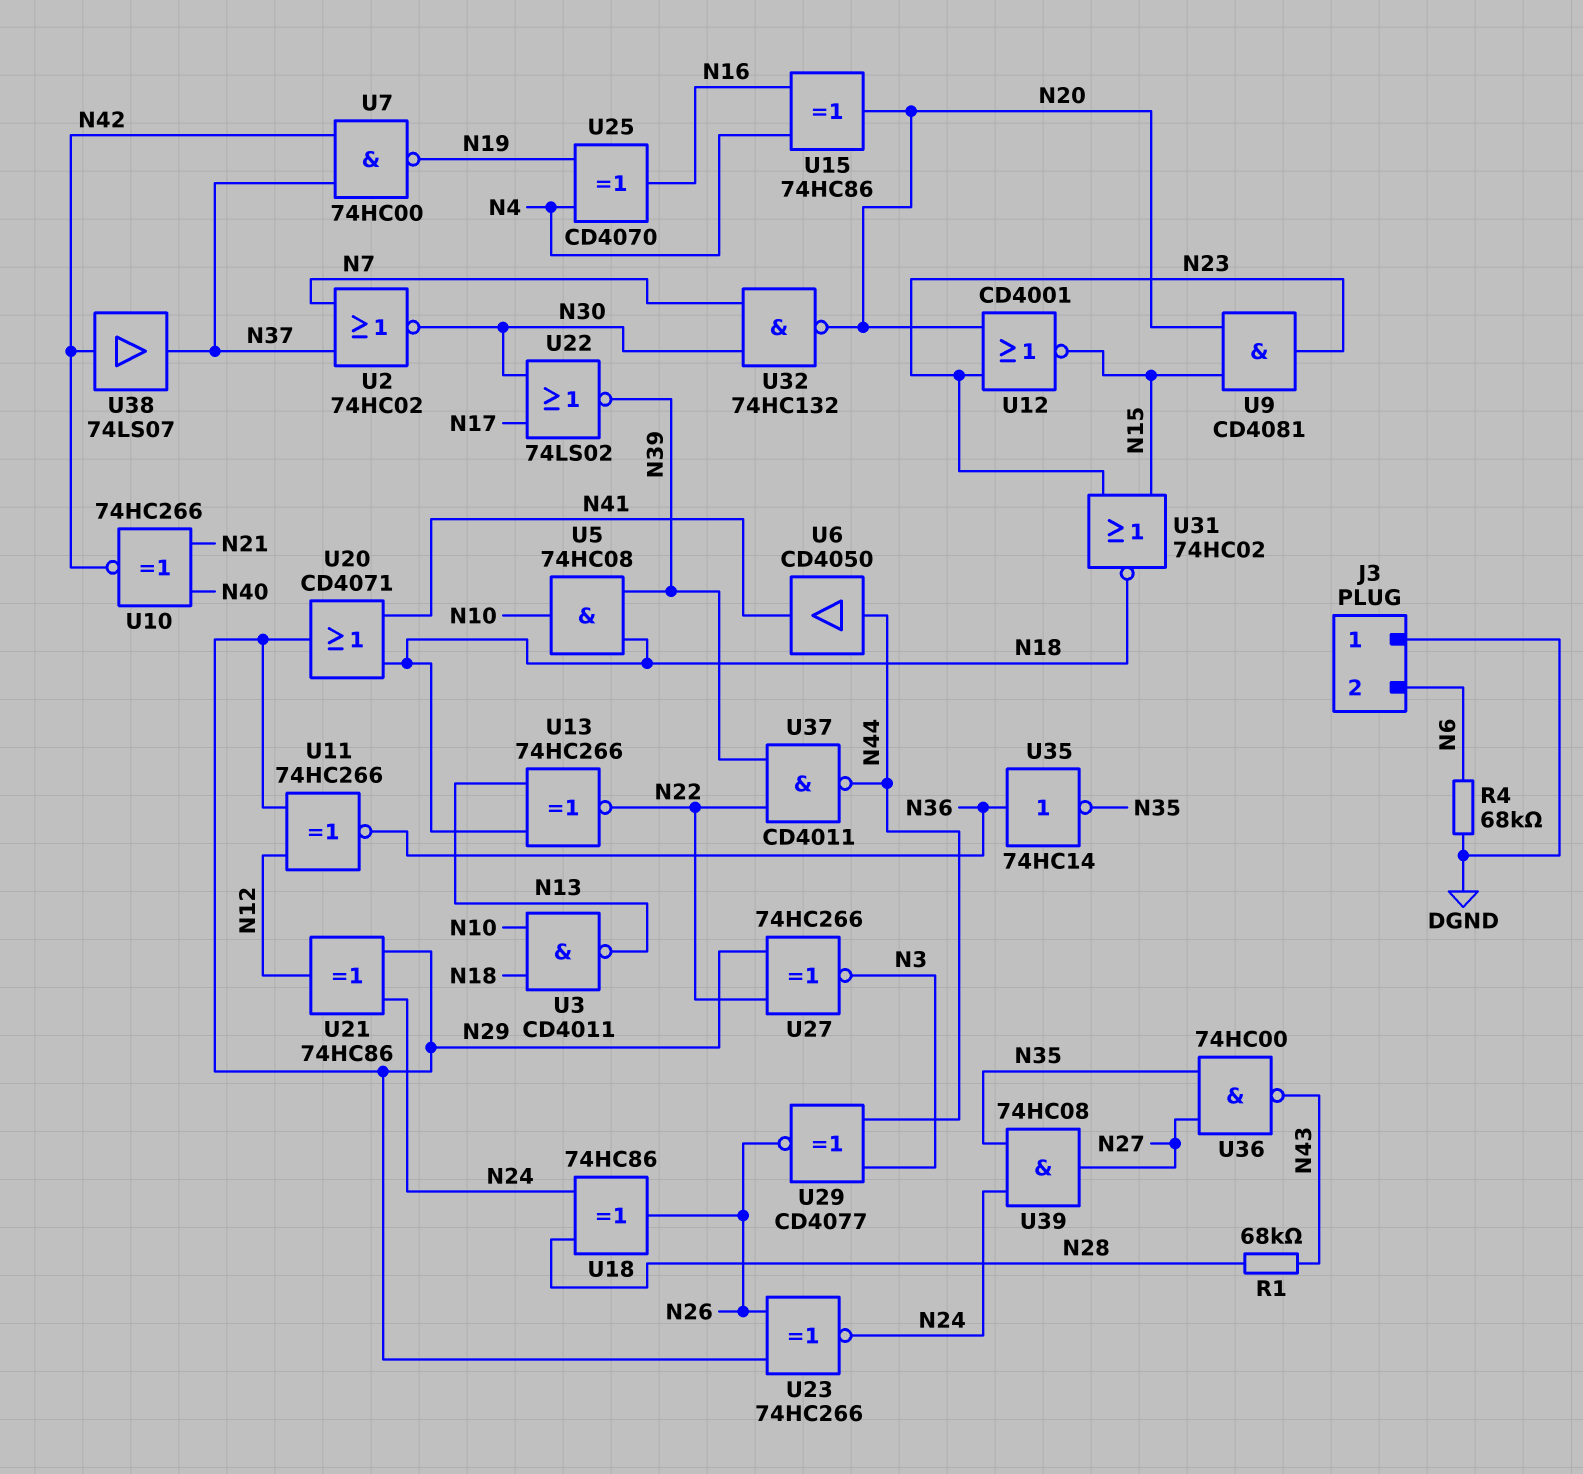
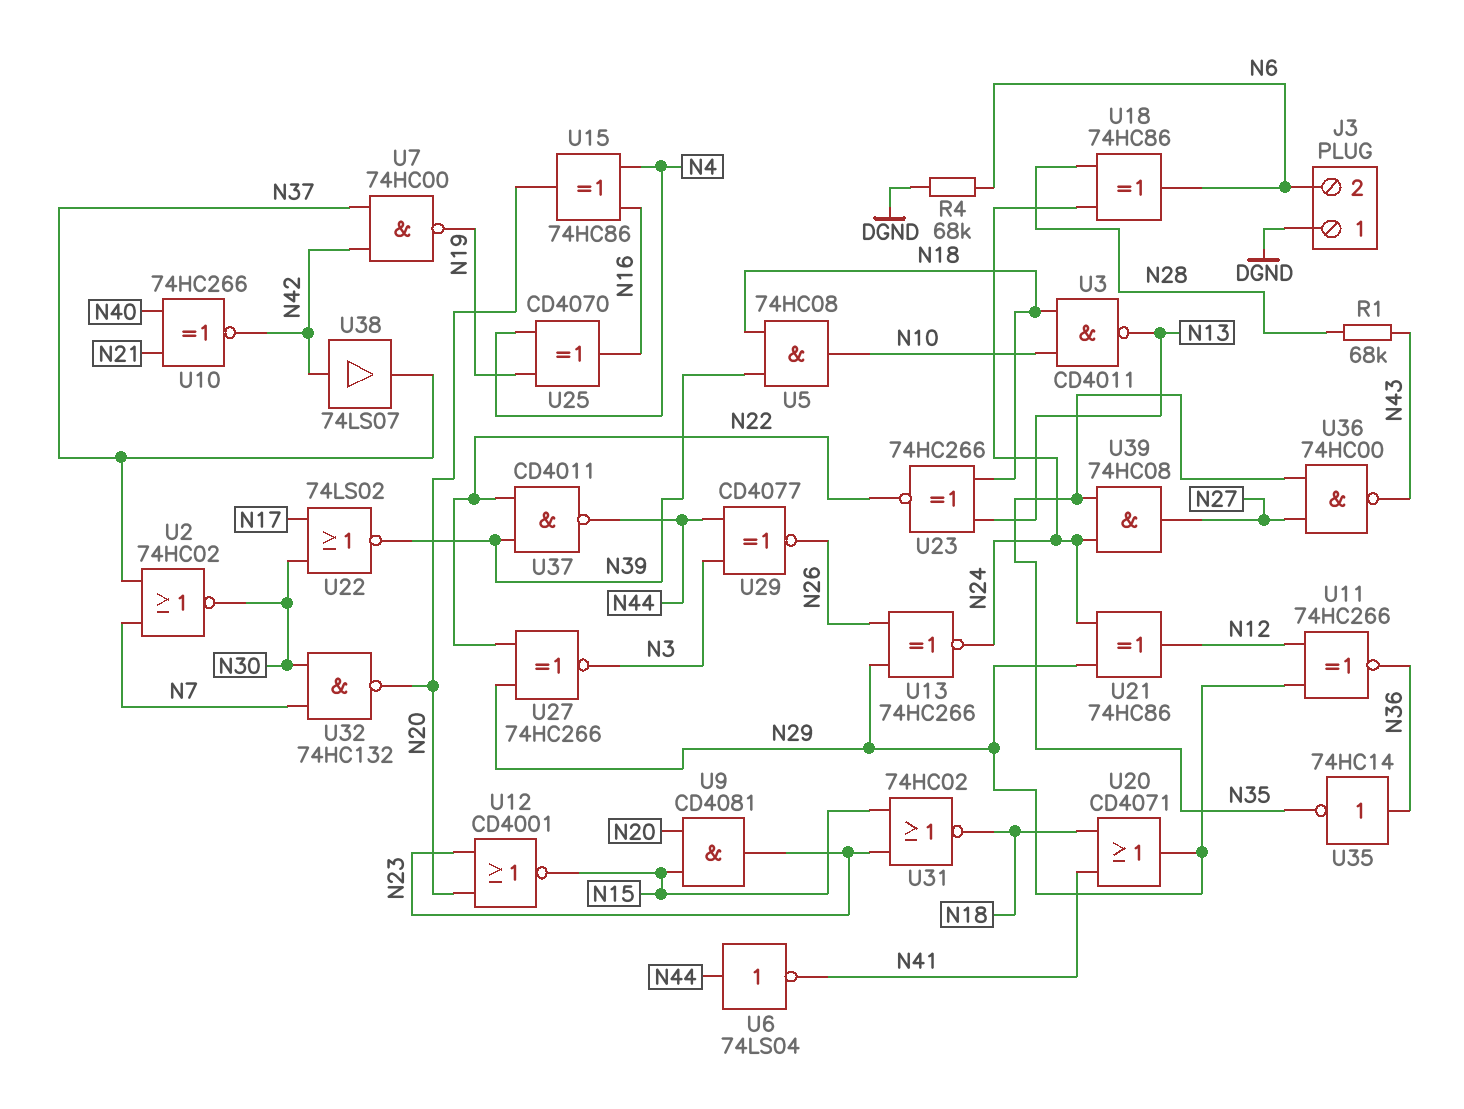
U6: buffer CD4050 (in N44, out N41) -> NOT 74LS04 (in N44, out N41)
U13: XNOR 74HC266 (in N13, in N18, out N22) -> XNOR 74HC266 (in N26, in N29, out N24)
U18: XOR 74HC86 (in N24, in N28, out N26) -> XOR 74HC86 (in N24, in N28, out N6)
U23: XNOR 74HC266 (in N26, in N29, out N24) -> XNOR 74HC266 (in N13, in N18, out N22)

